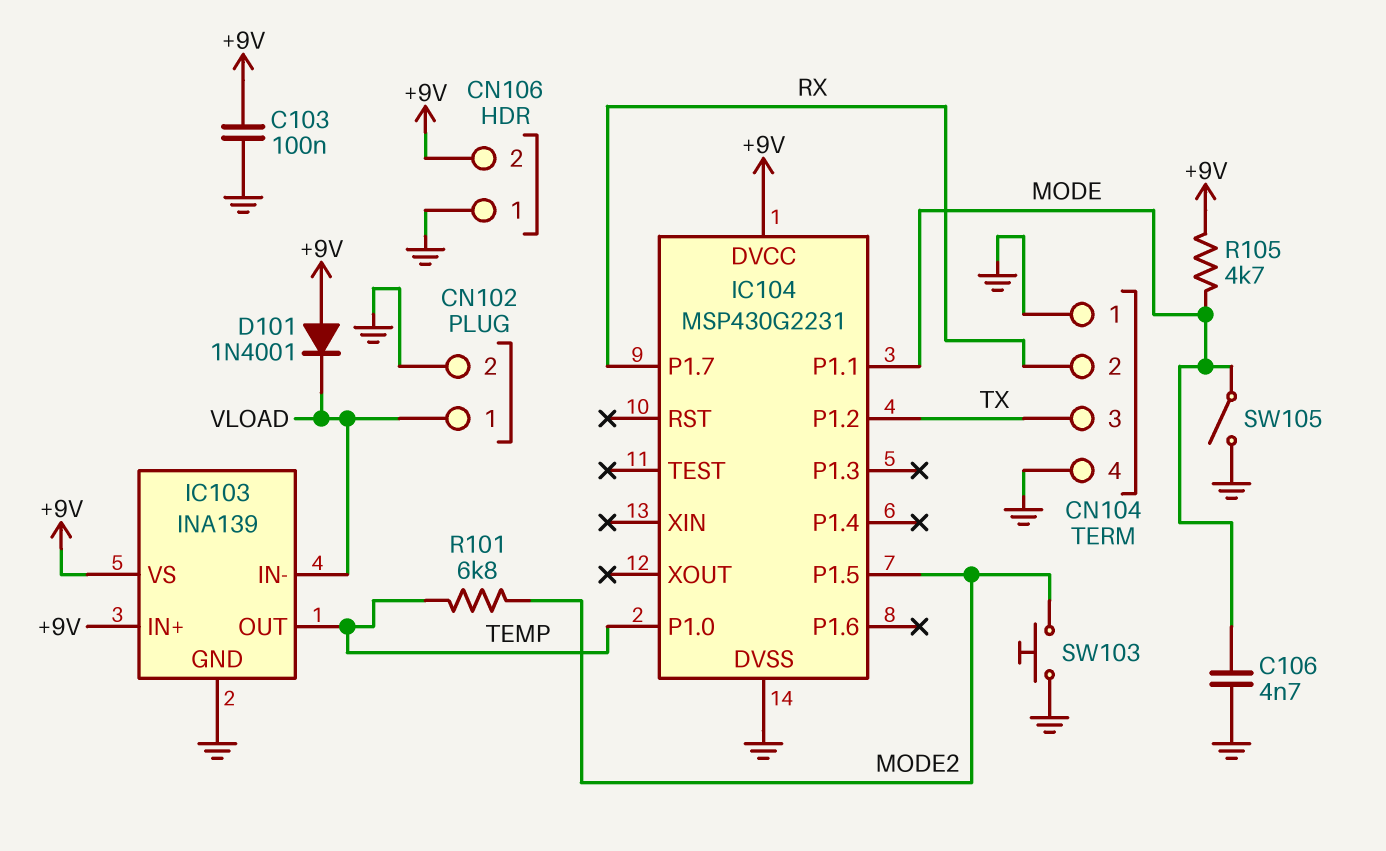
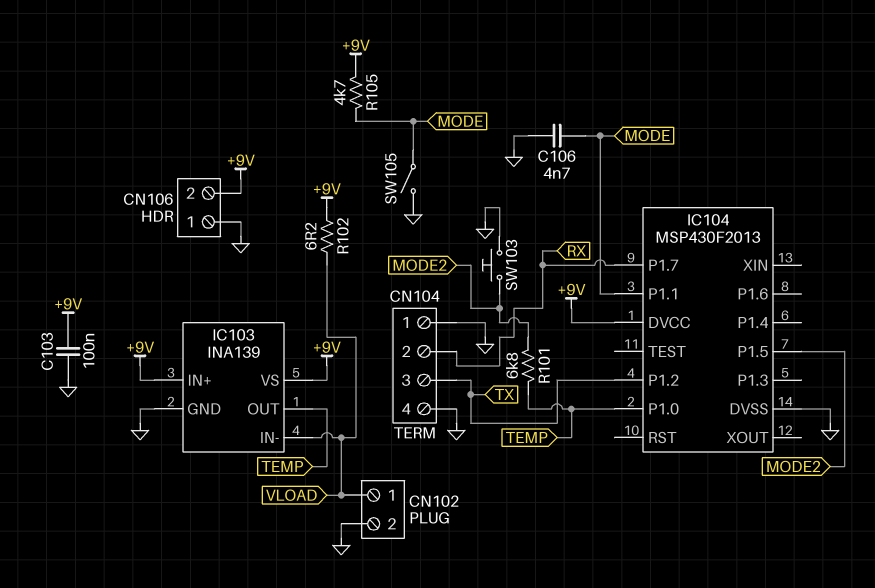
D101: diode 1N4001 (A +9V, K VLOAD) -> none
IC104: MSP430G2231 -> MSP430F2013
R102: none -> 6.2 (+9V, VLOAD)

